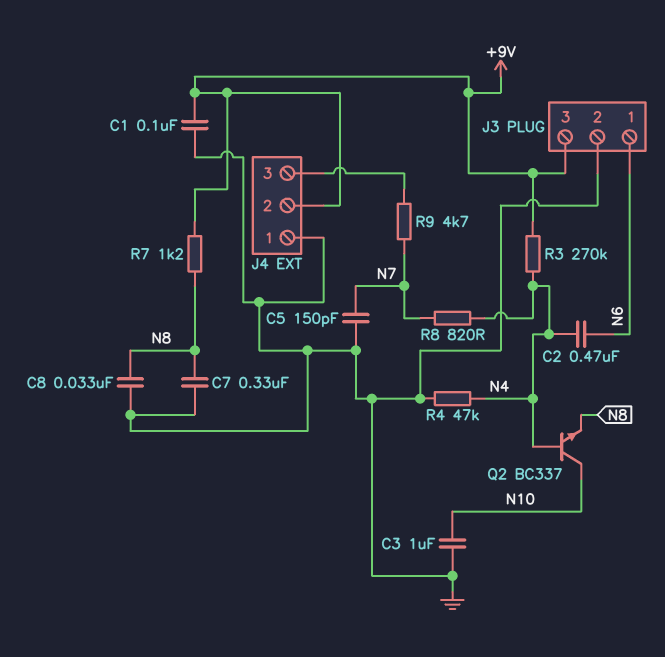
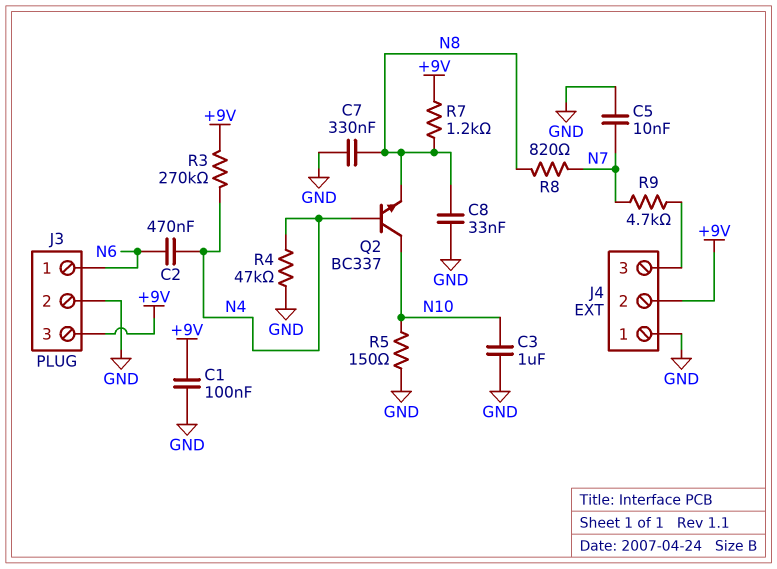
C5: 150pF (GND, N7) -> 10nF (GND, N7)
R5: none -> 150 (GND, N10)
R8: 820 (N4, N7) -> 820 (N7, N8)

